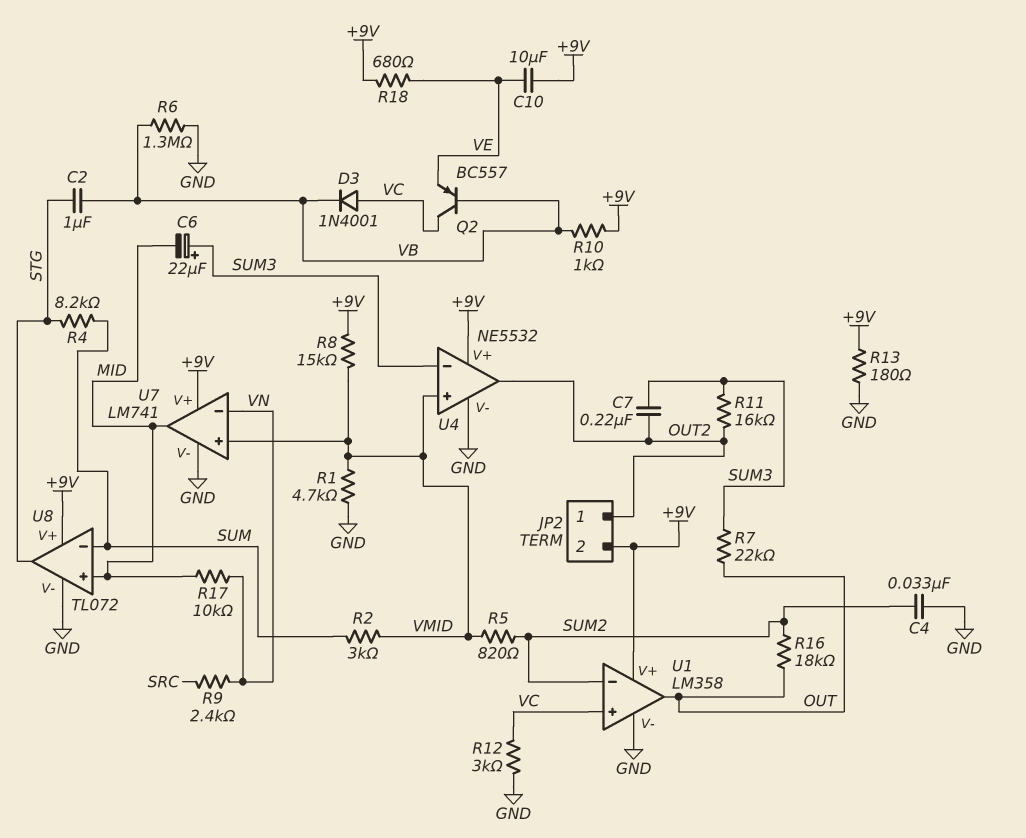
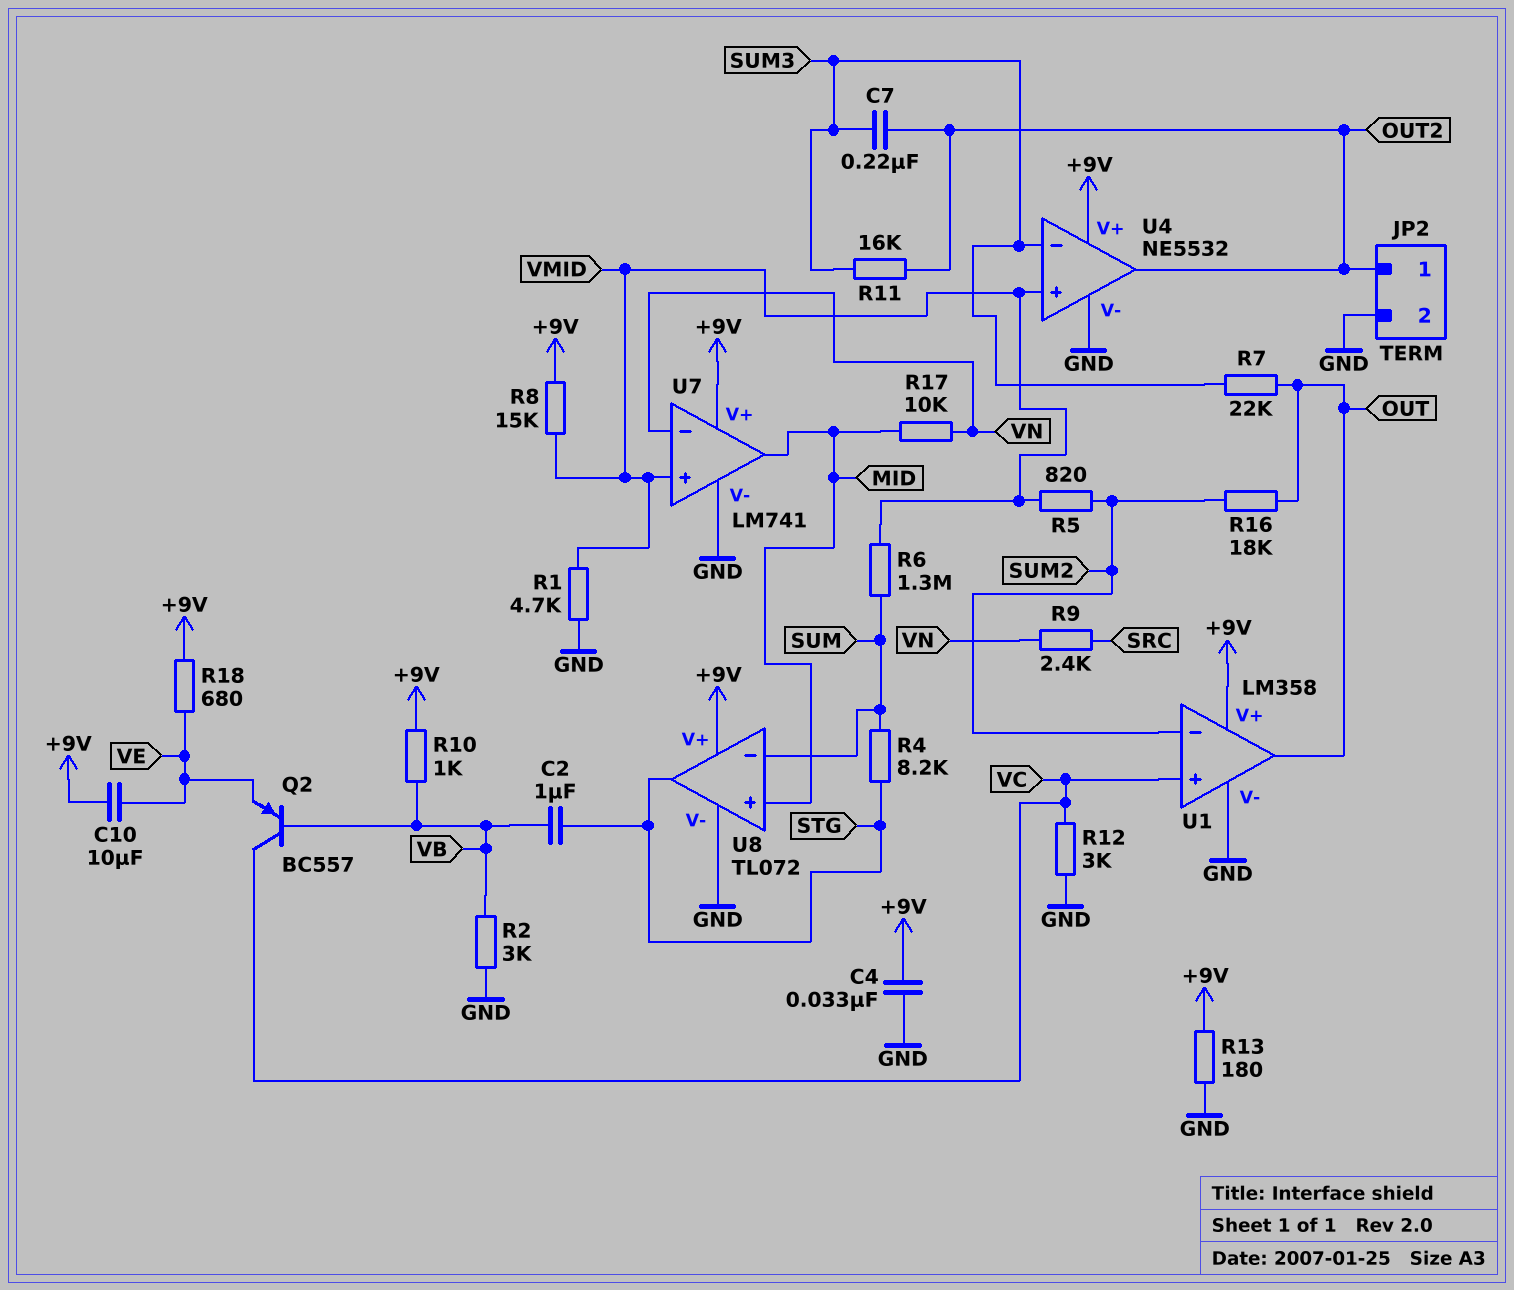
C4: 33nF (GND, SUM2) -> 33nF (+9V, GND)
C6: 22uF (plus SUM3, minus MID) -> none
D3: diode 1N4001 (A VC, K VB) -> none
JP2 pin 2: +9V -> GND
R2: 3k (SUM, VMID) -> 3k (GND, VB)
R6: 1.3M (GND, VB) -> 1.3M (SUM, VMID)

